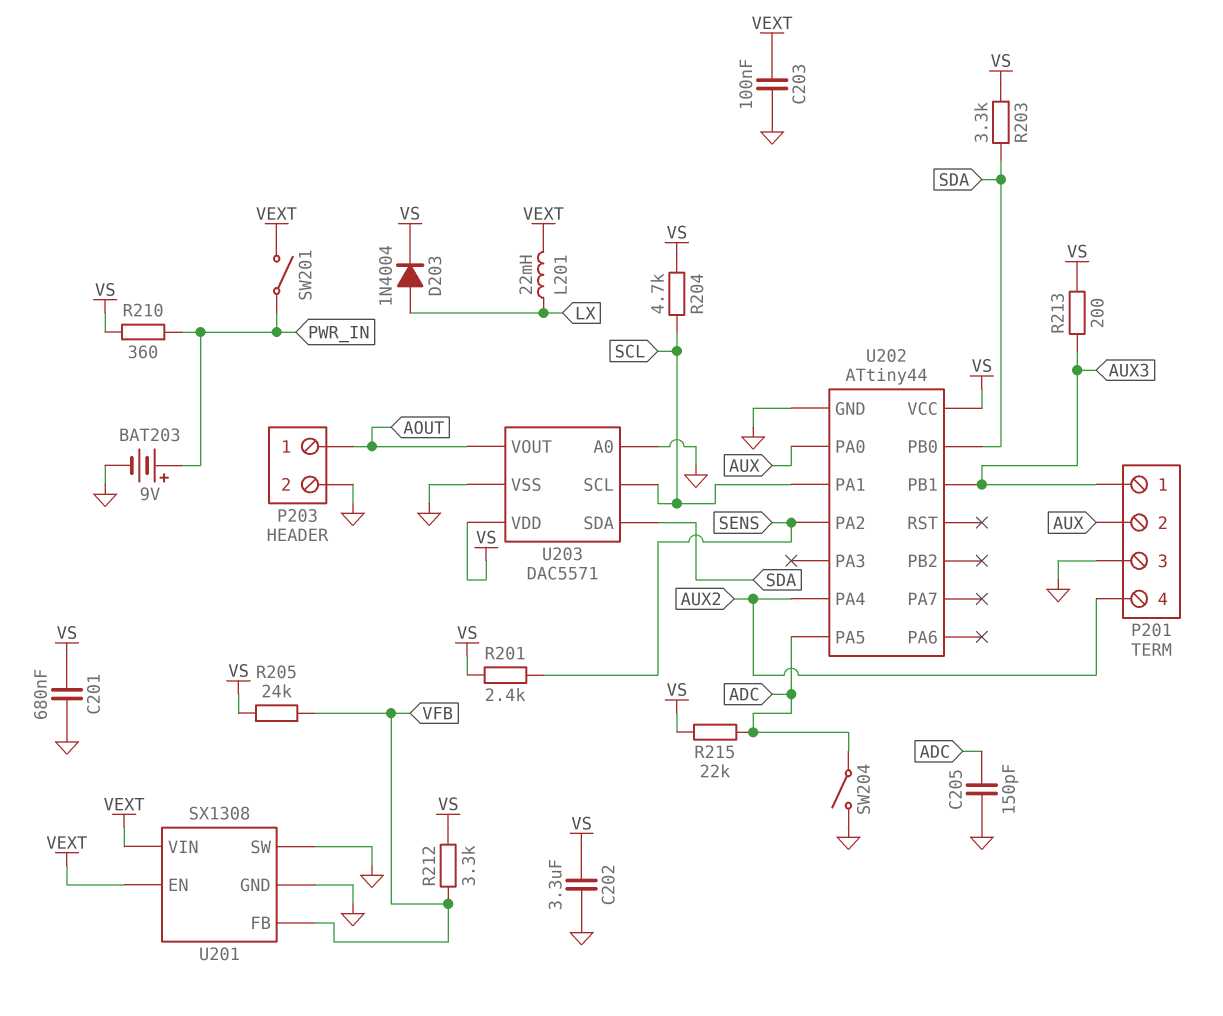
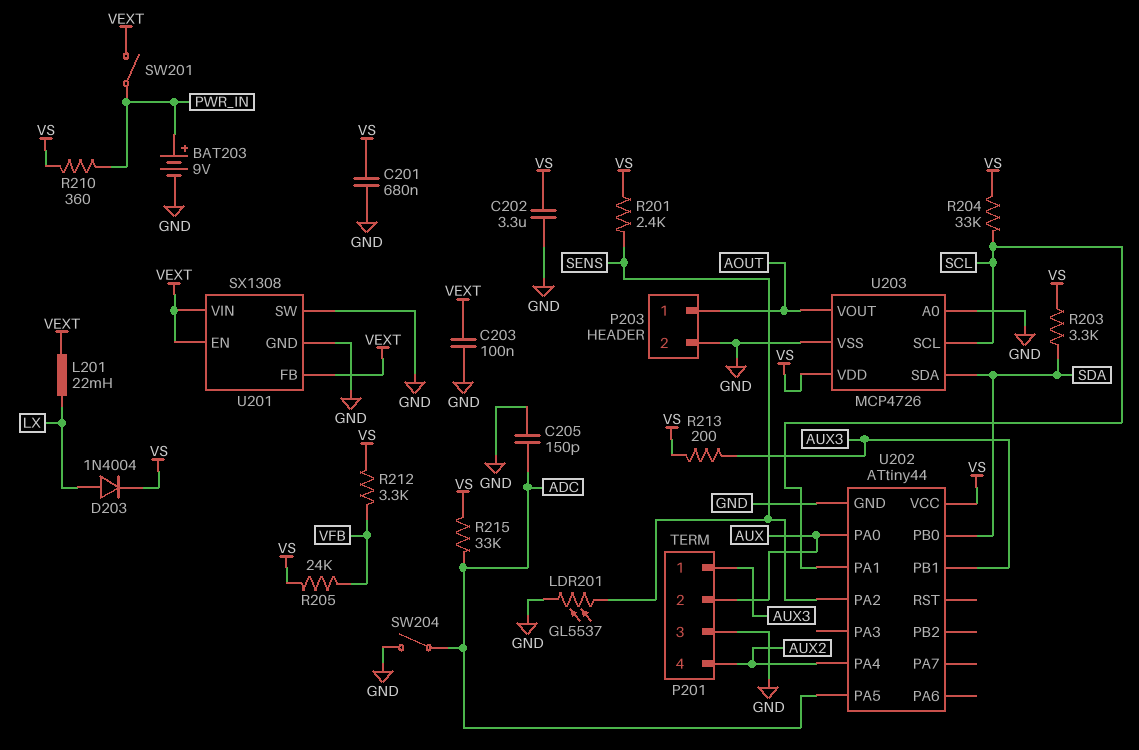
LDR201: none -> GL5537 (GND, SENS)
R204: 4.7k (SCL, VS) -> 33k (SCL, VS)
R215: 22k (ADC, VS) -> 33k (ADC, VS)
U201 pin FB: VFB -> VEXT
U203: DAC5571 -> MCP4726

